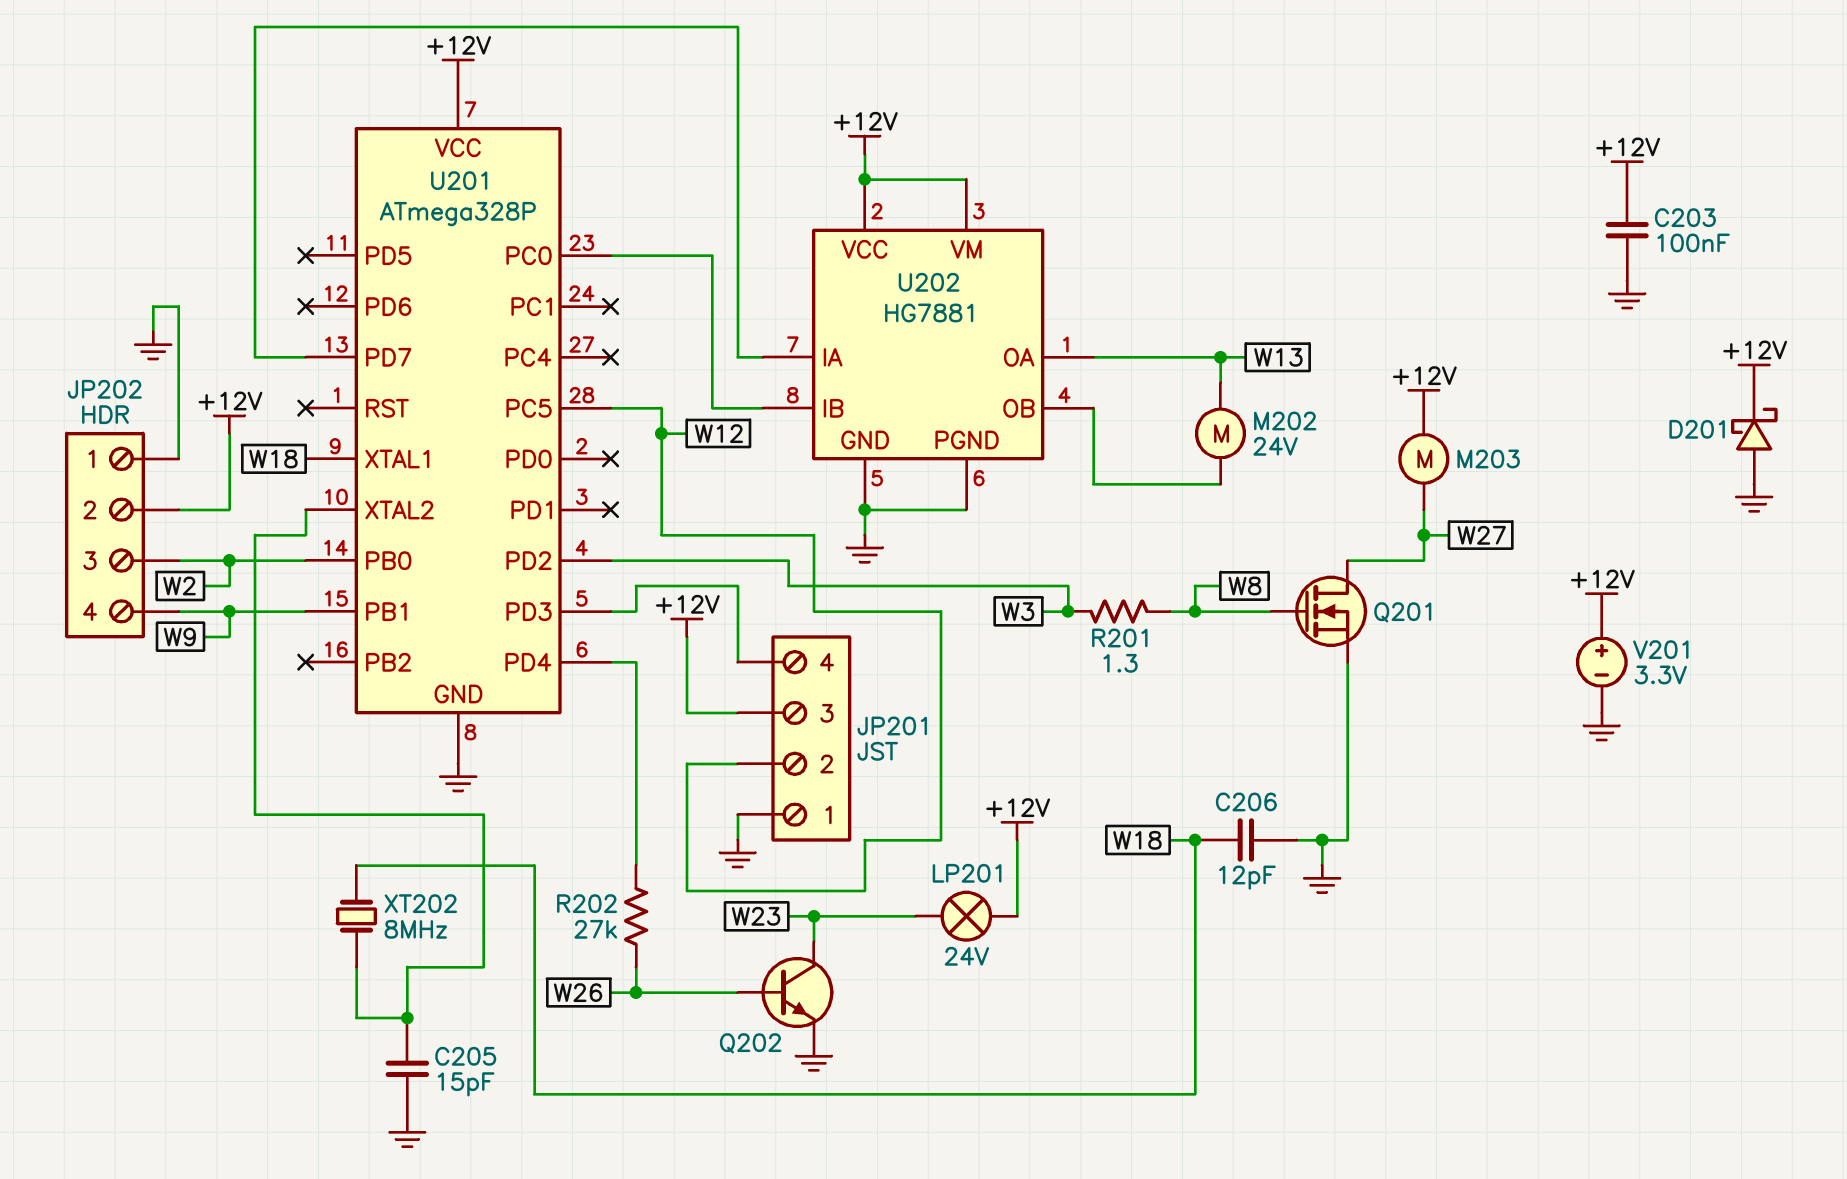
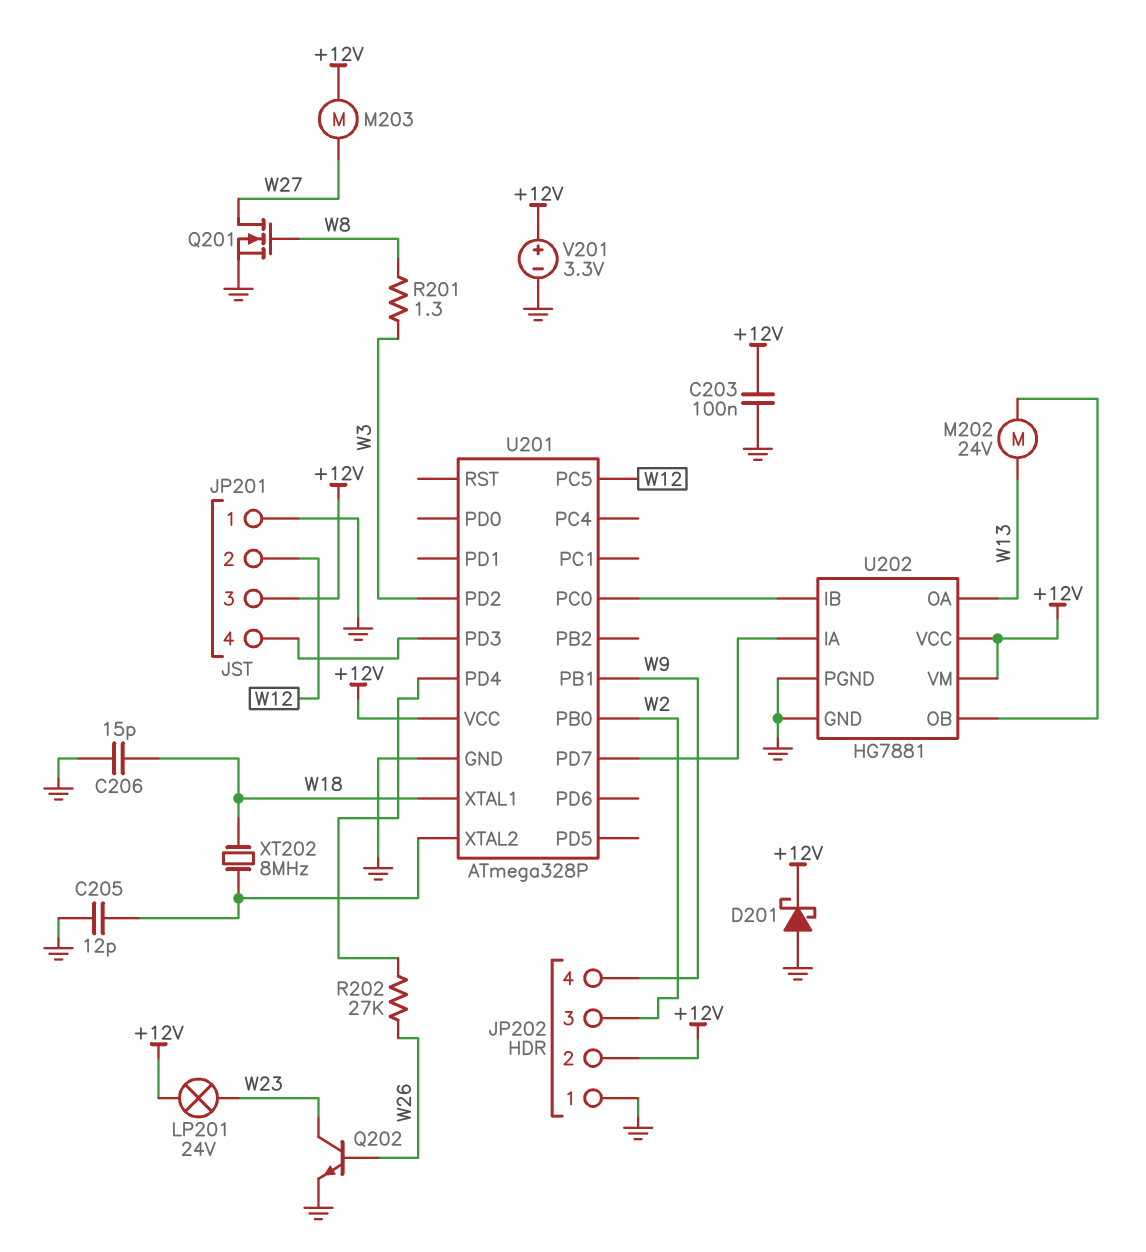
C205: 15pF (GND, U201/XTAL2) -> 12pF (GND, U201/XTAL2)
C206: 12pF (GND, W18) -> 15pF (GND, W18)

